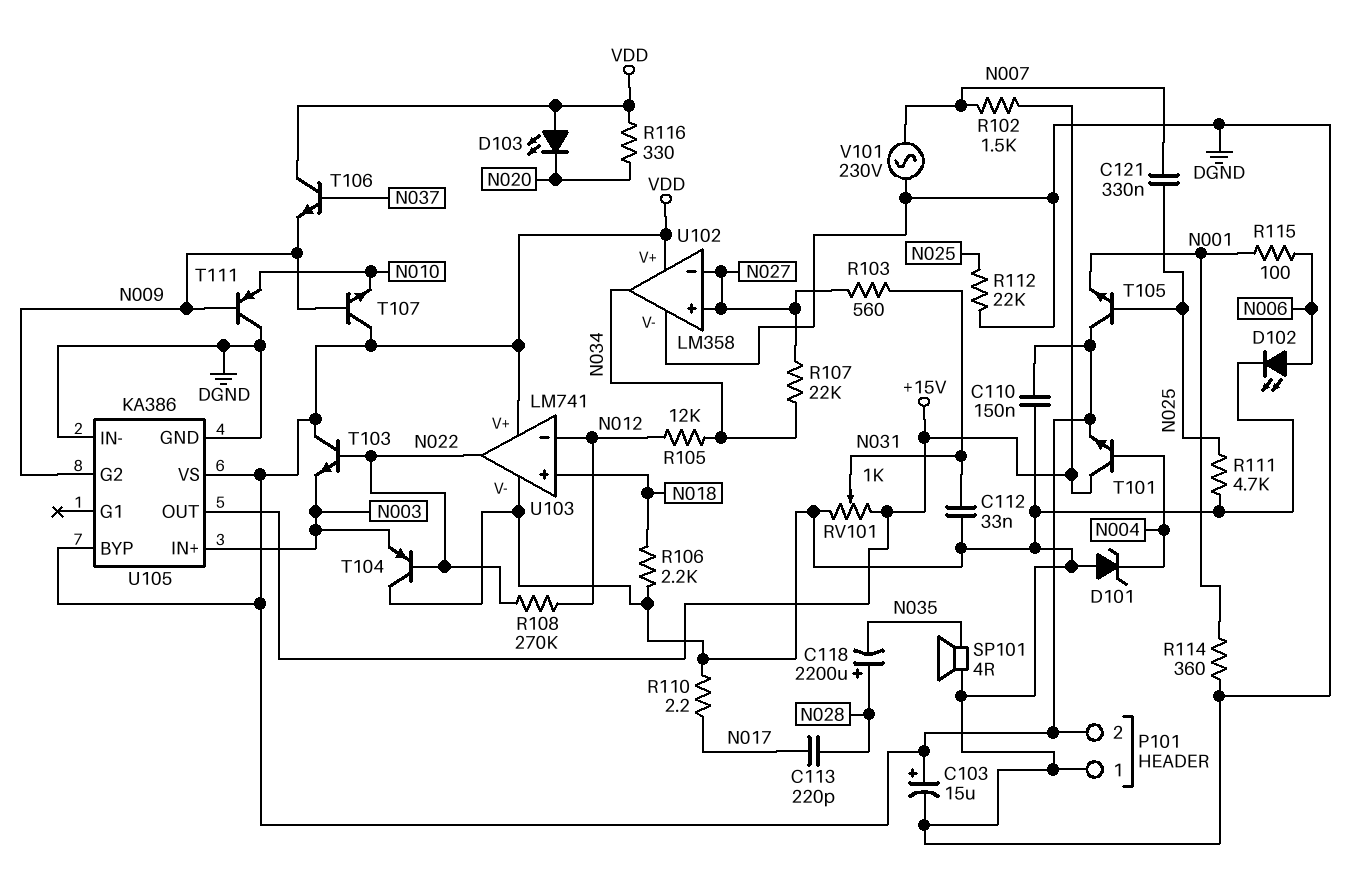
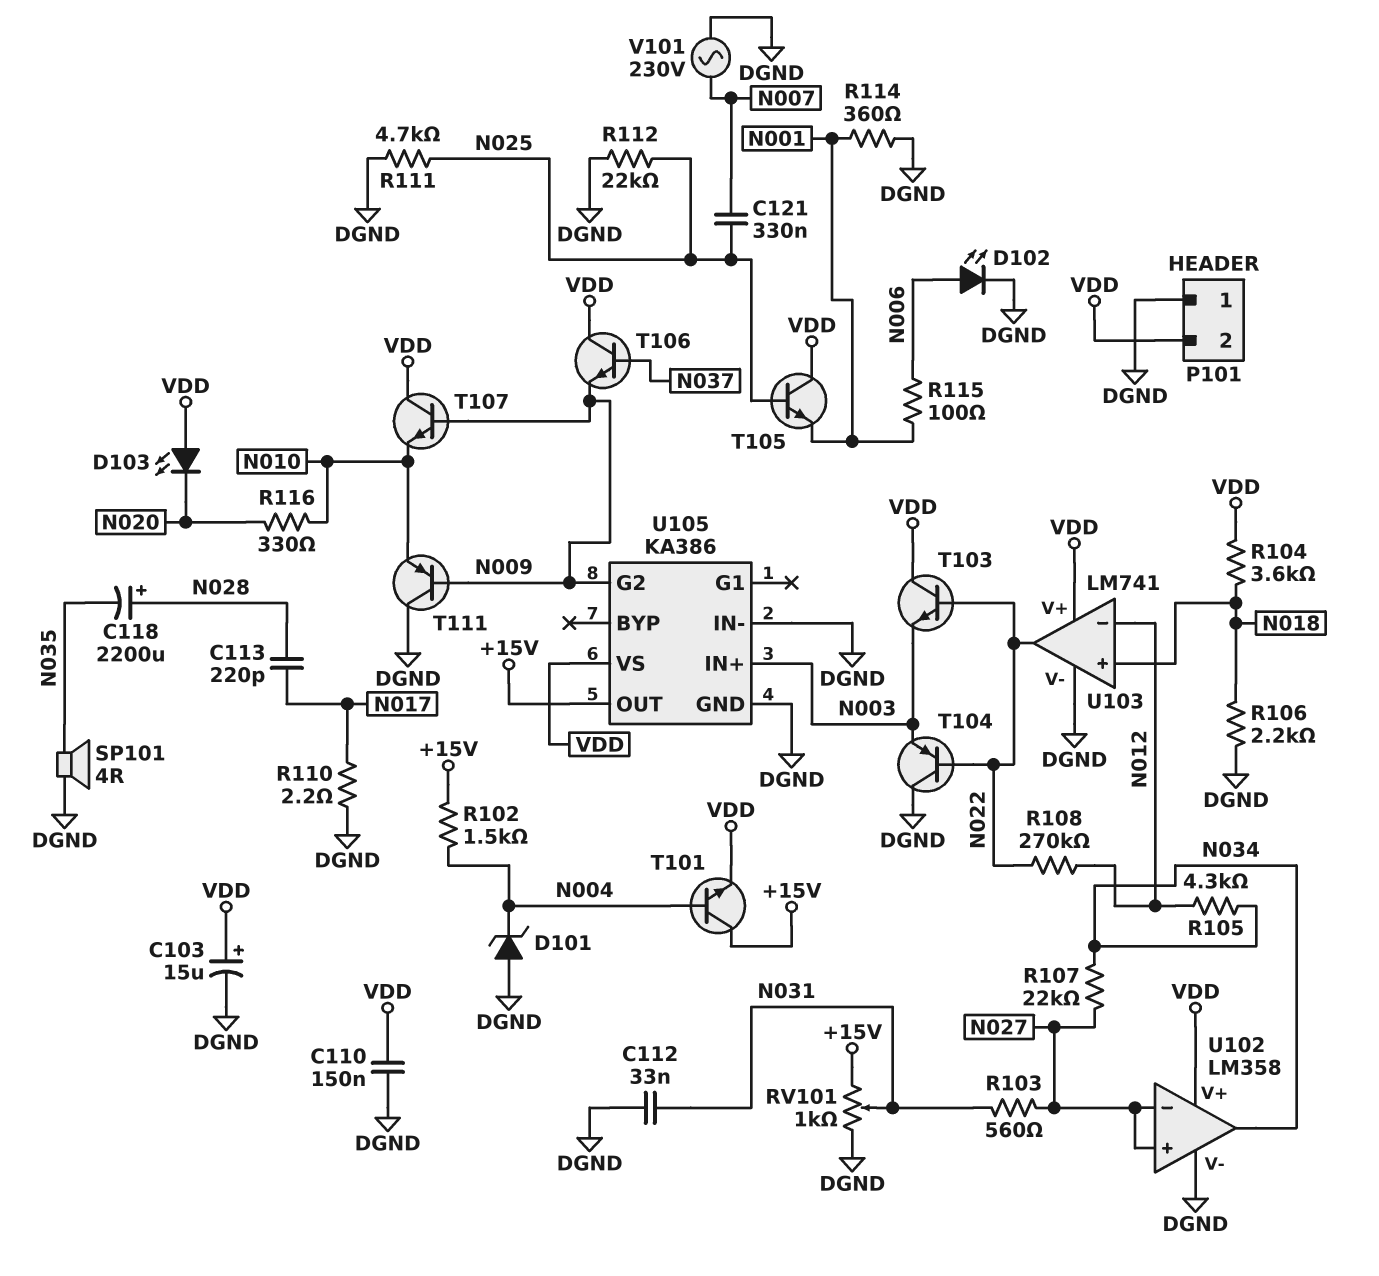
R102: 1.5k (+15V, N007) -> 1.5k (+15V, N004)
R104: none -> 3.6k (N018, VDD)
R105: 12k (N012, N034) -> 4.3k (N012, N034)
R116: 330 (N020, VDD) -> 330 (N010, N020)
U105 pin BYP: VDD -> none

